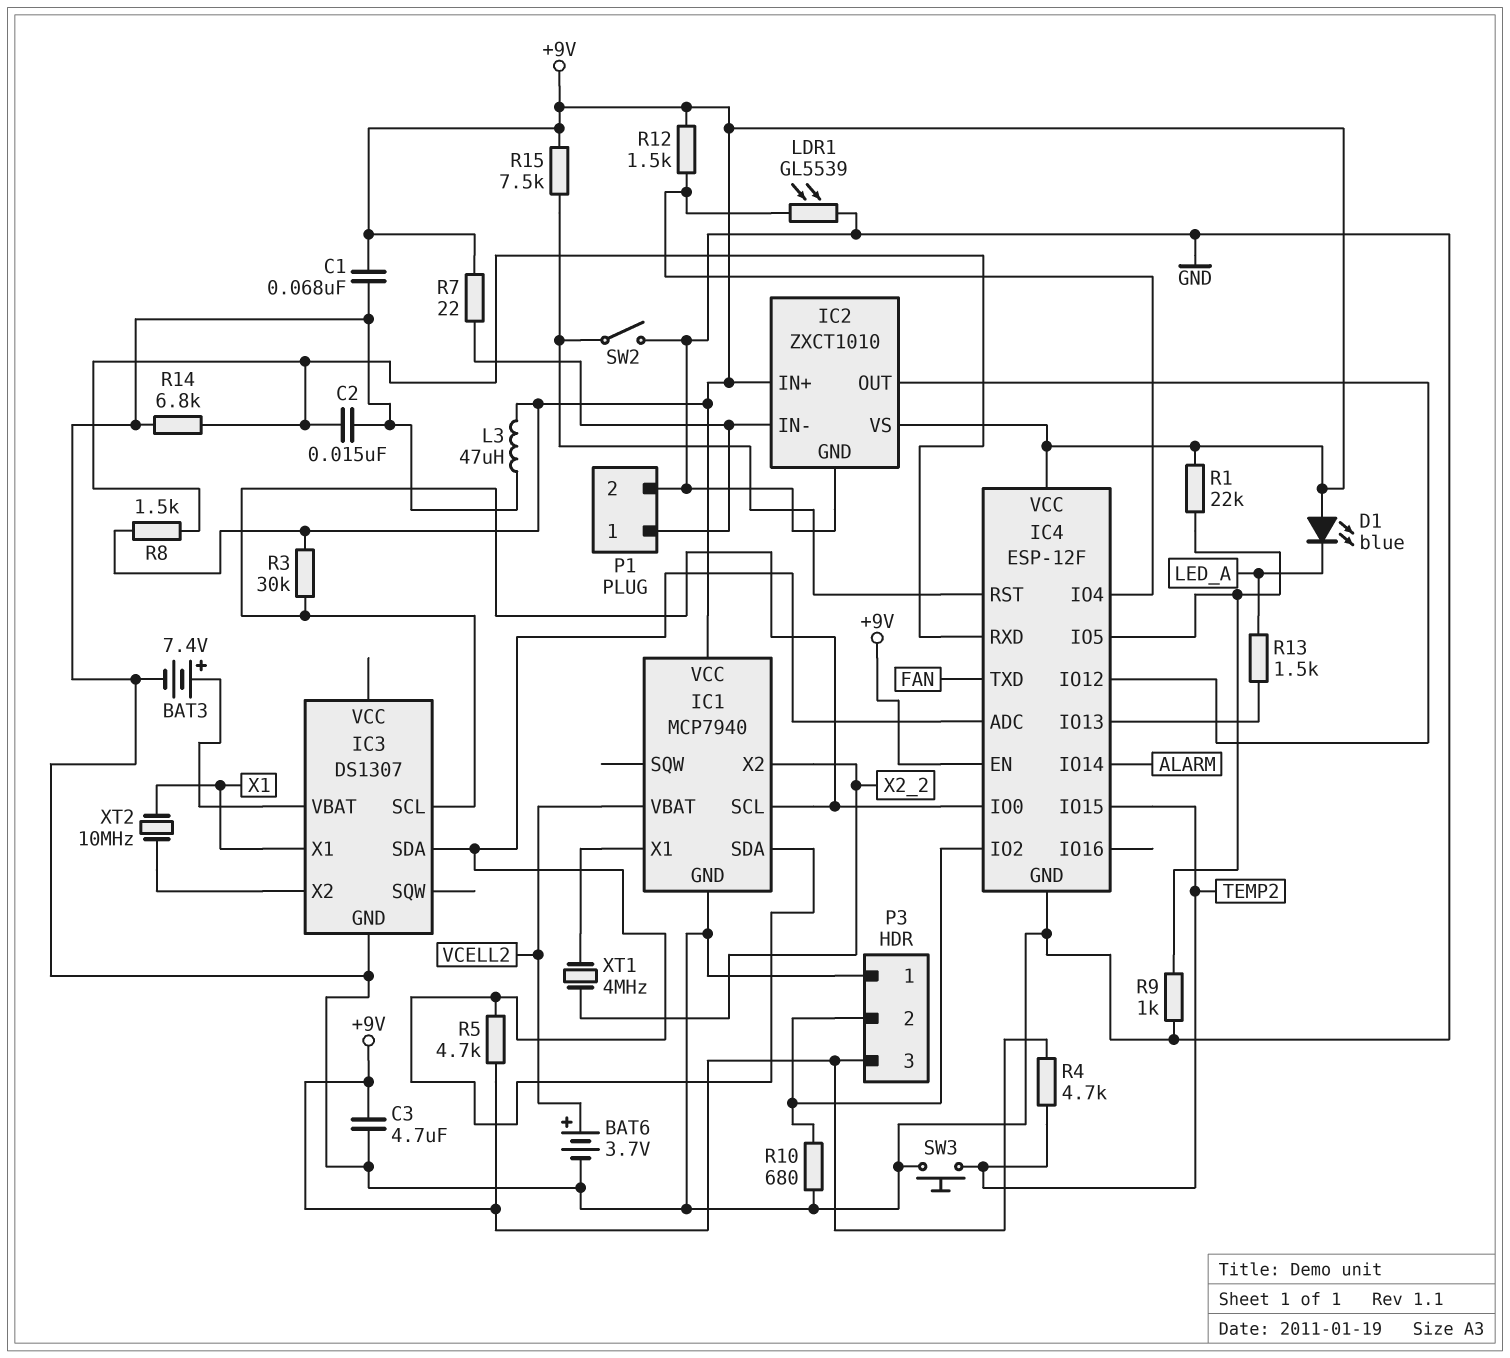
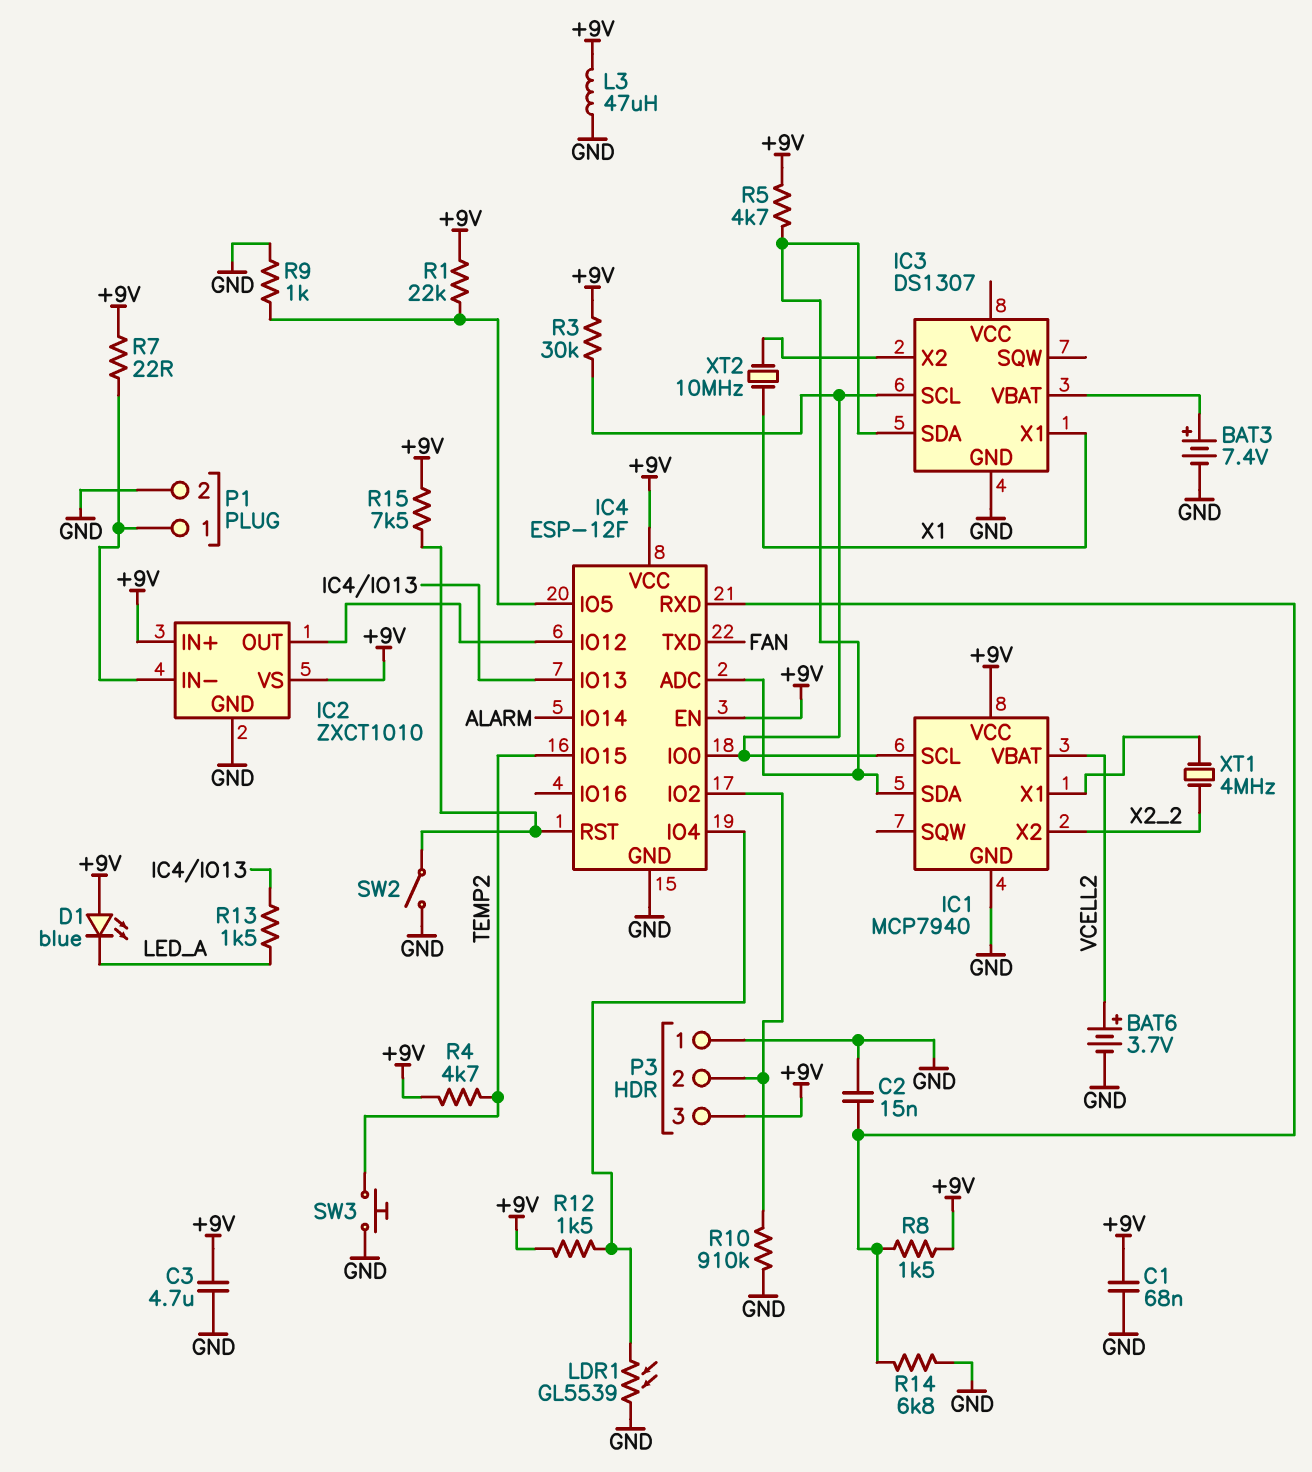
R10: 680 (GND, IC4/IO2) -> 910k (GND, IC4/IO2)

